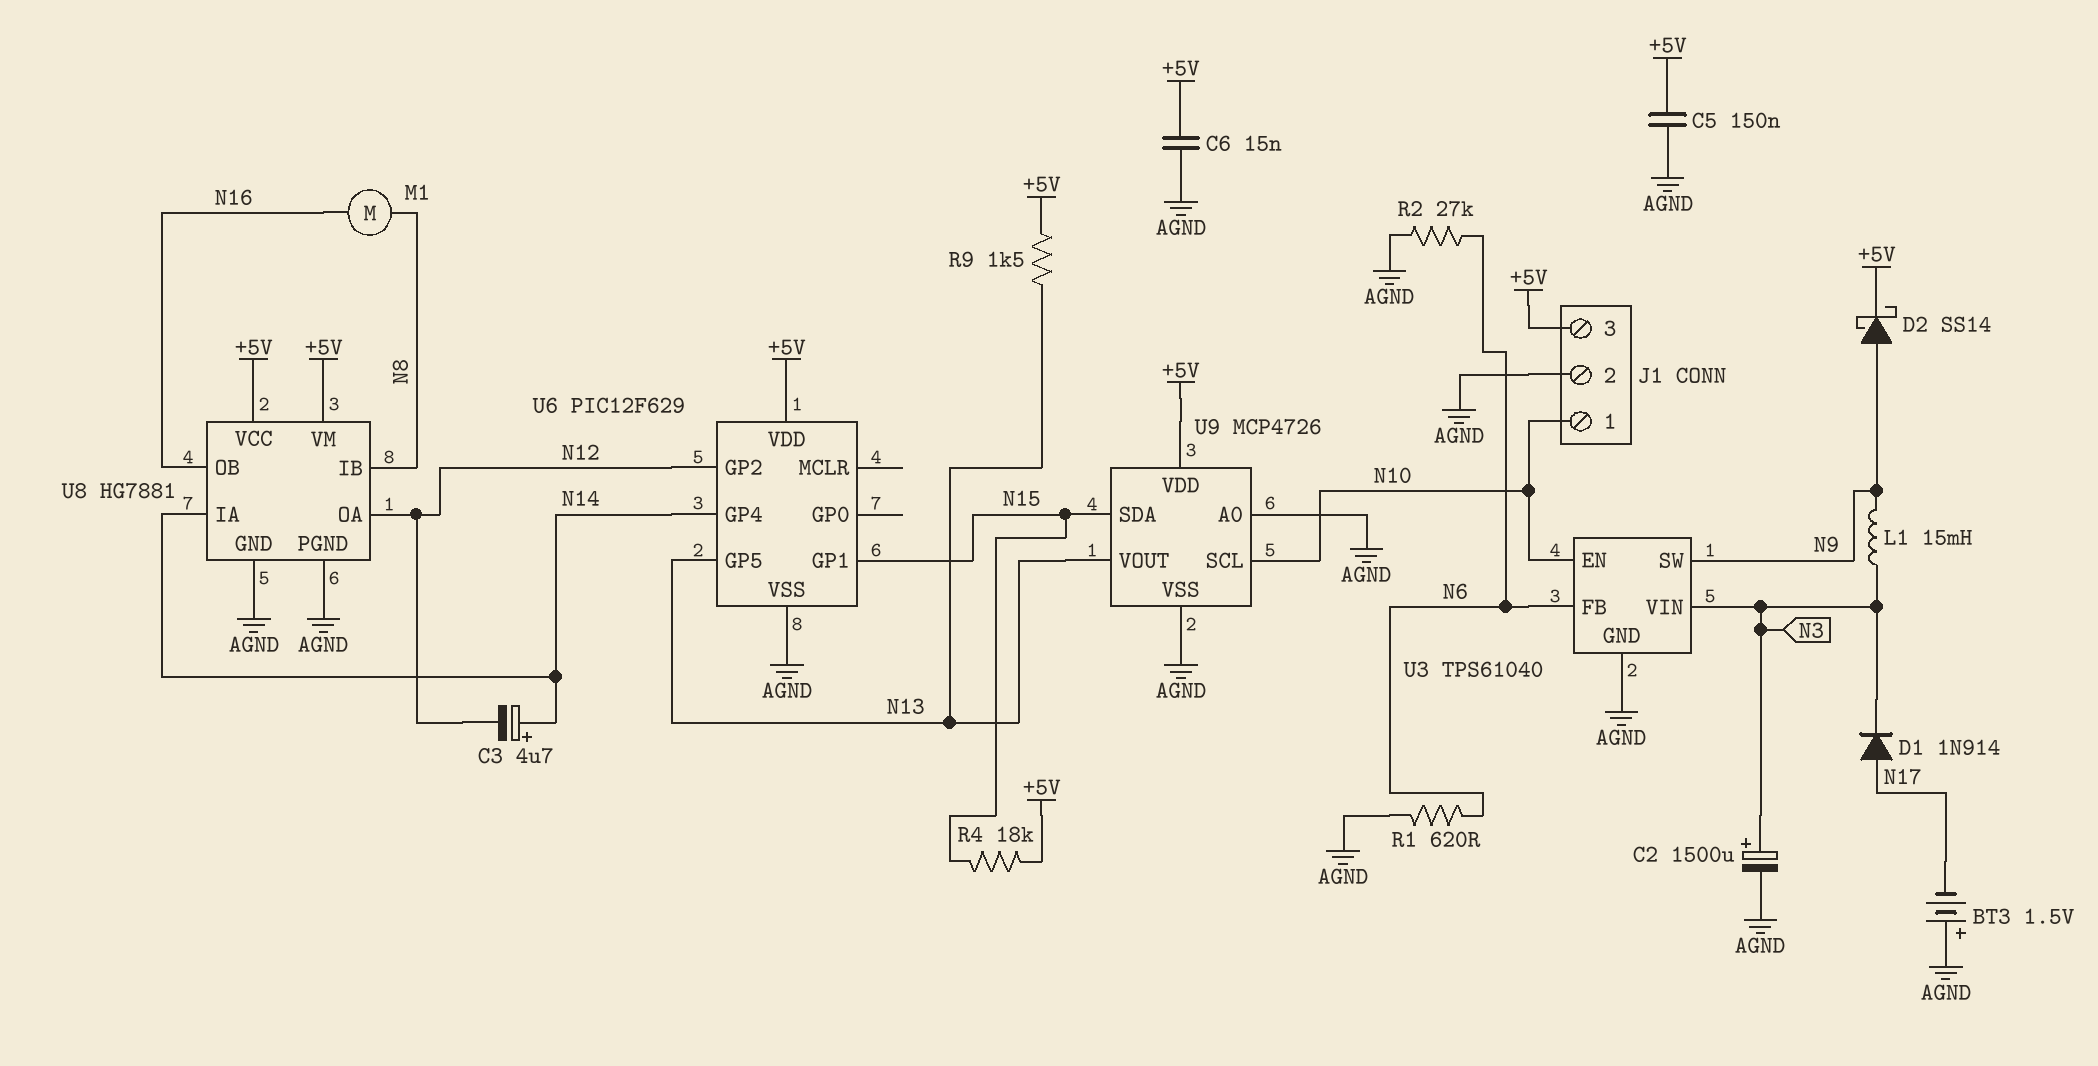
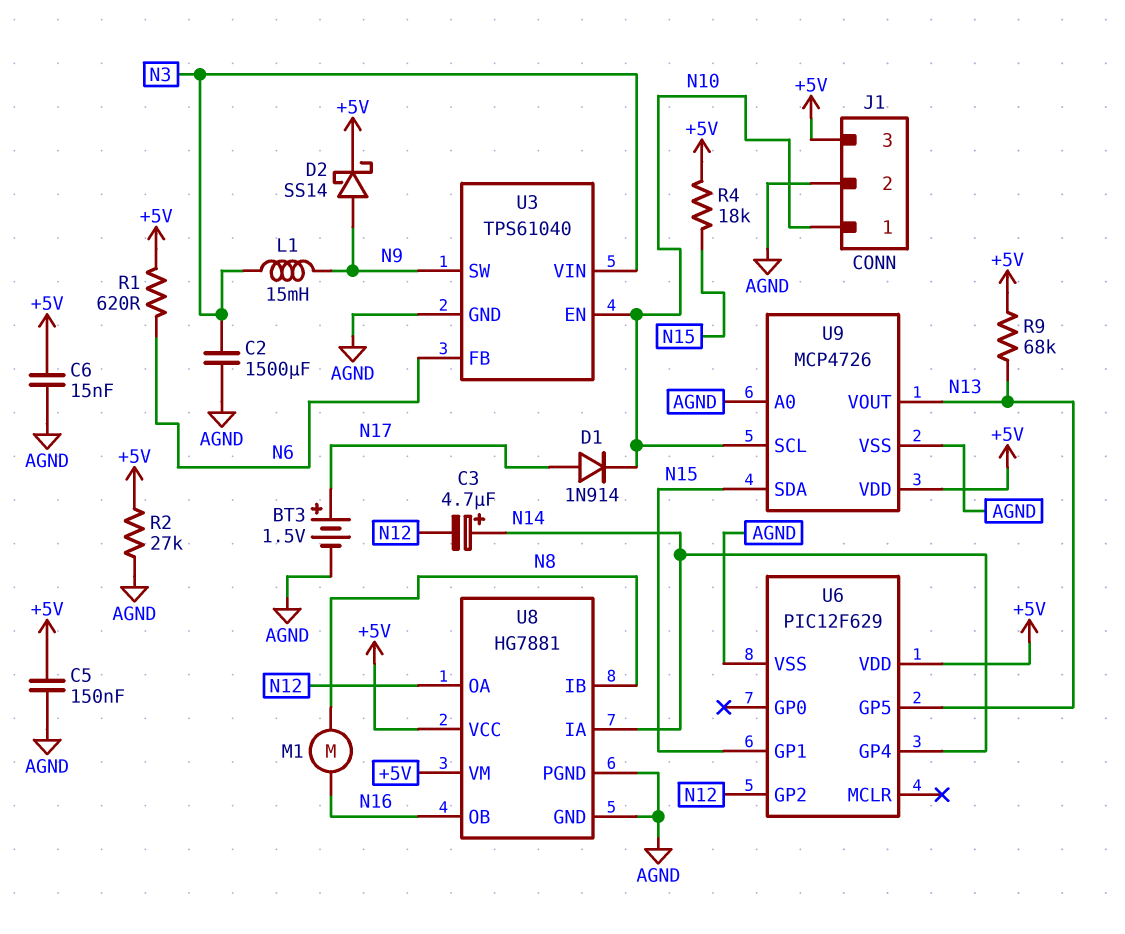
BT3: 1.5V (plus AGND, minus N17) -> 1.5V (plus N17, minus AGND)
C2: 1500uF (plus N3, minus AGND) -> 1500uF (AGND, N3)
D1: diode 1N914 (A N17, K N3) -> diode 1N914 (A N17, K N10)
R1: 620 (AGND, N6) -> 620 (+5V, N6)
R2: 27k (AGND, N6) -> 27k (+5V, AGND)
R9: 1.5k (+5V, N13) -> 68k (+5V, N13)

